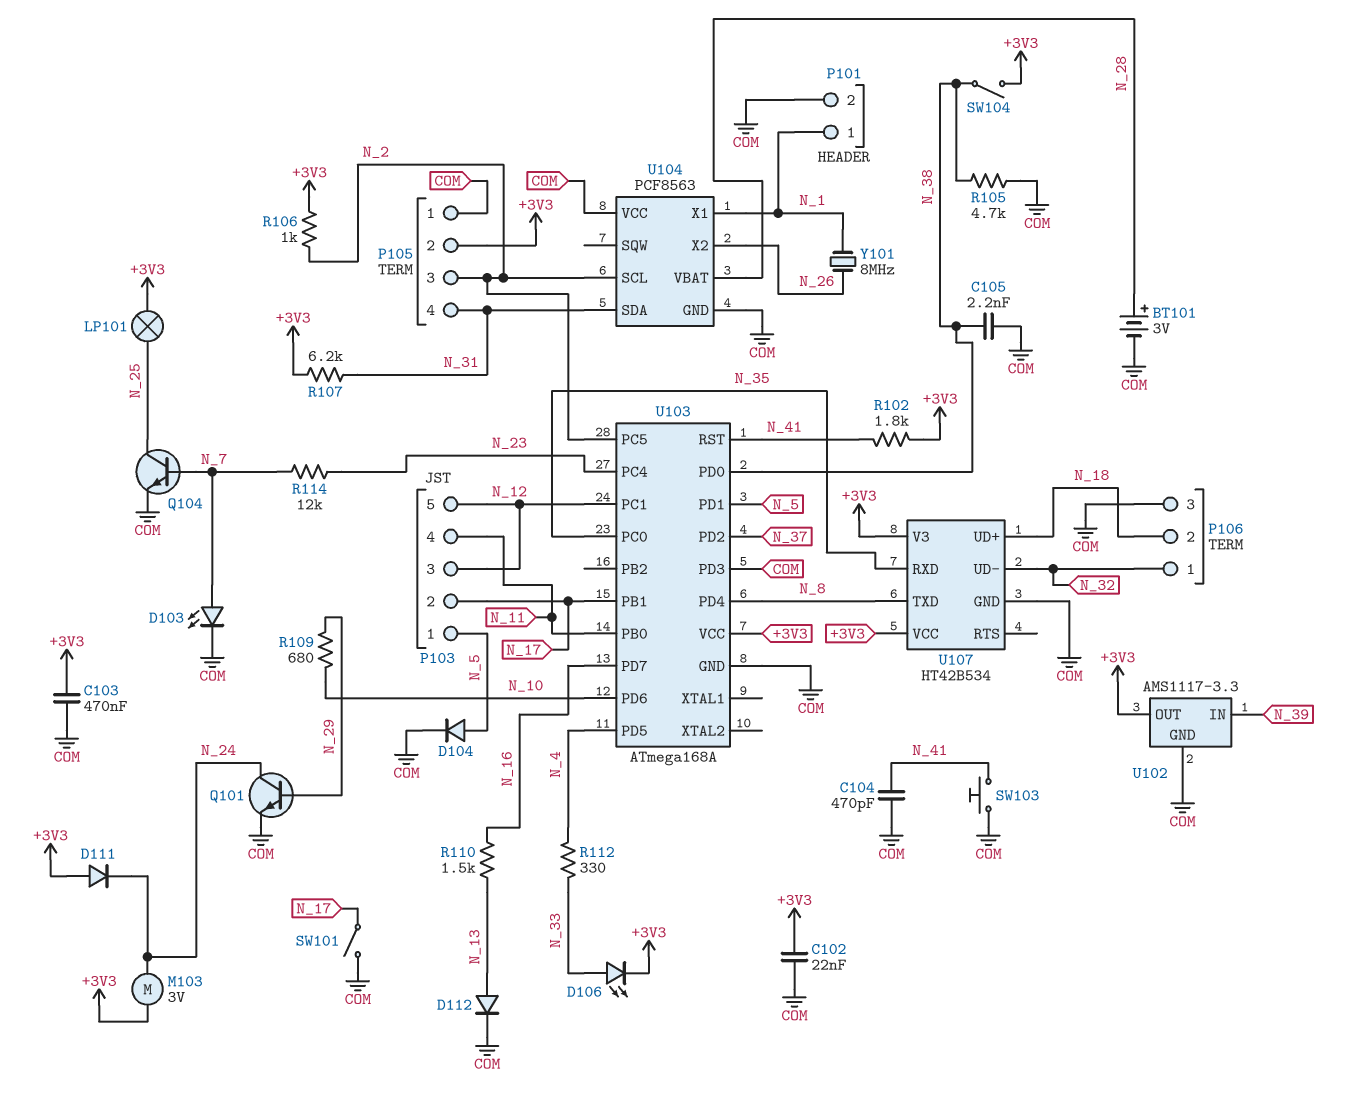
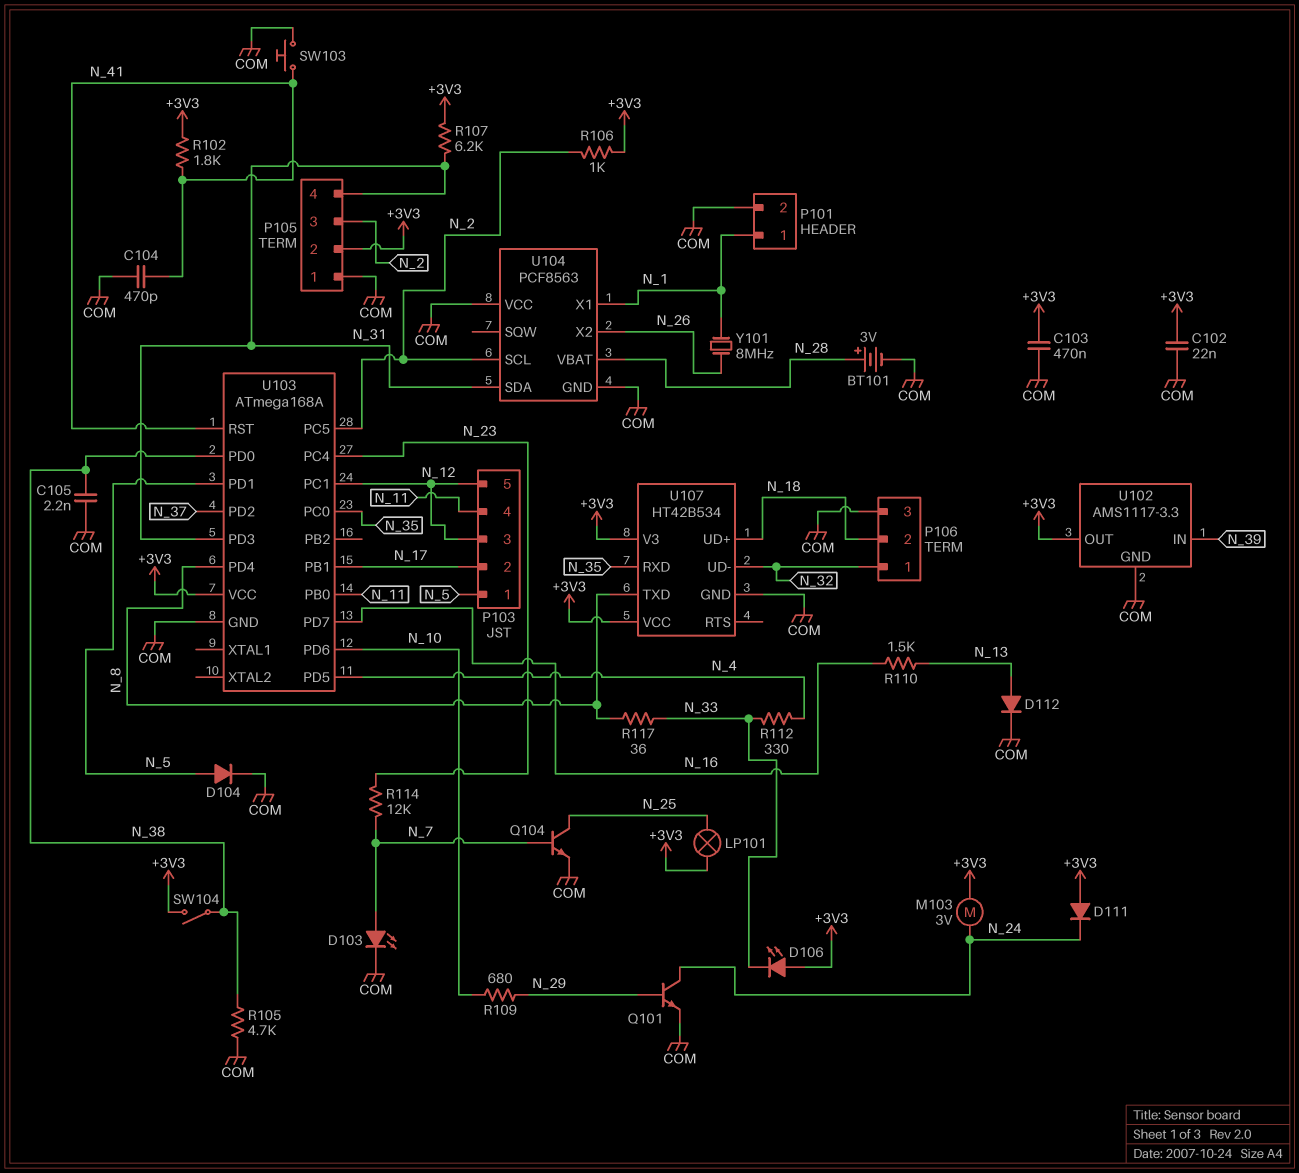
D106: LED (A N_33, K +3V3) -> LED (A +3V3, K N_33)
R117: none -> 36 (N_8, N_33)
SW101: switch (COM, N_17) -> none
U103 pin PD3: COM -> N_31

